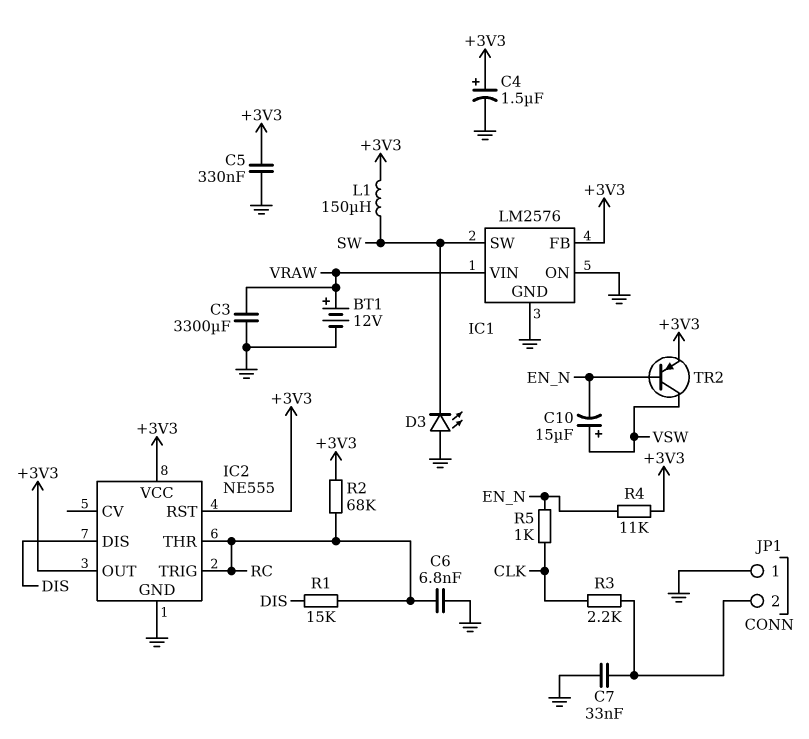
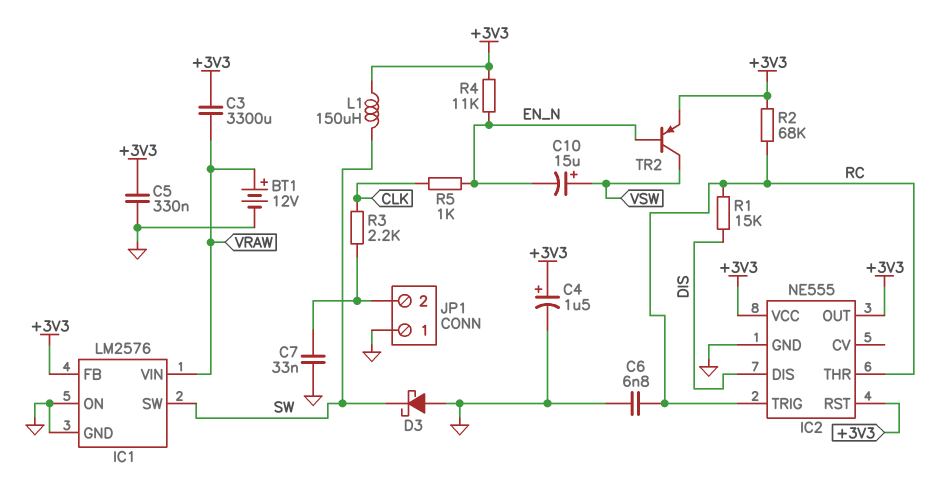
C3: 3300uF (GND, VRAW) -> 3300uF (+3V3, VRAW)
D3: LED (A GND, K SW) -> schottky (A GND, K SW)

